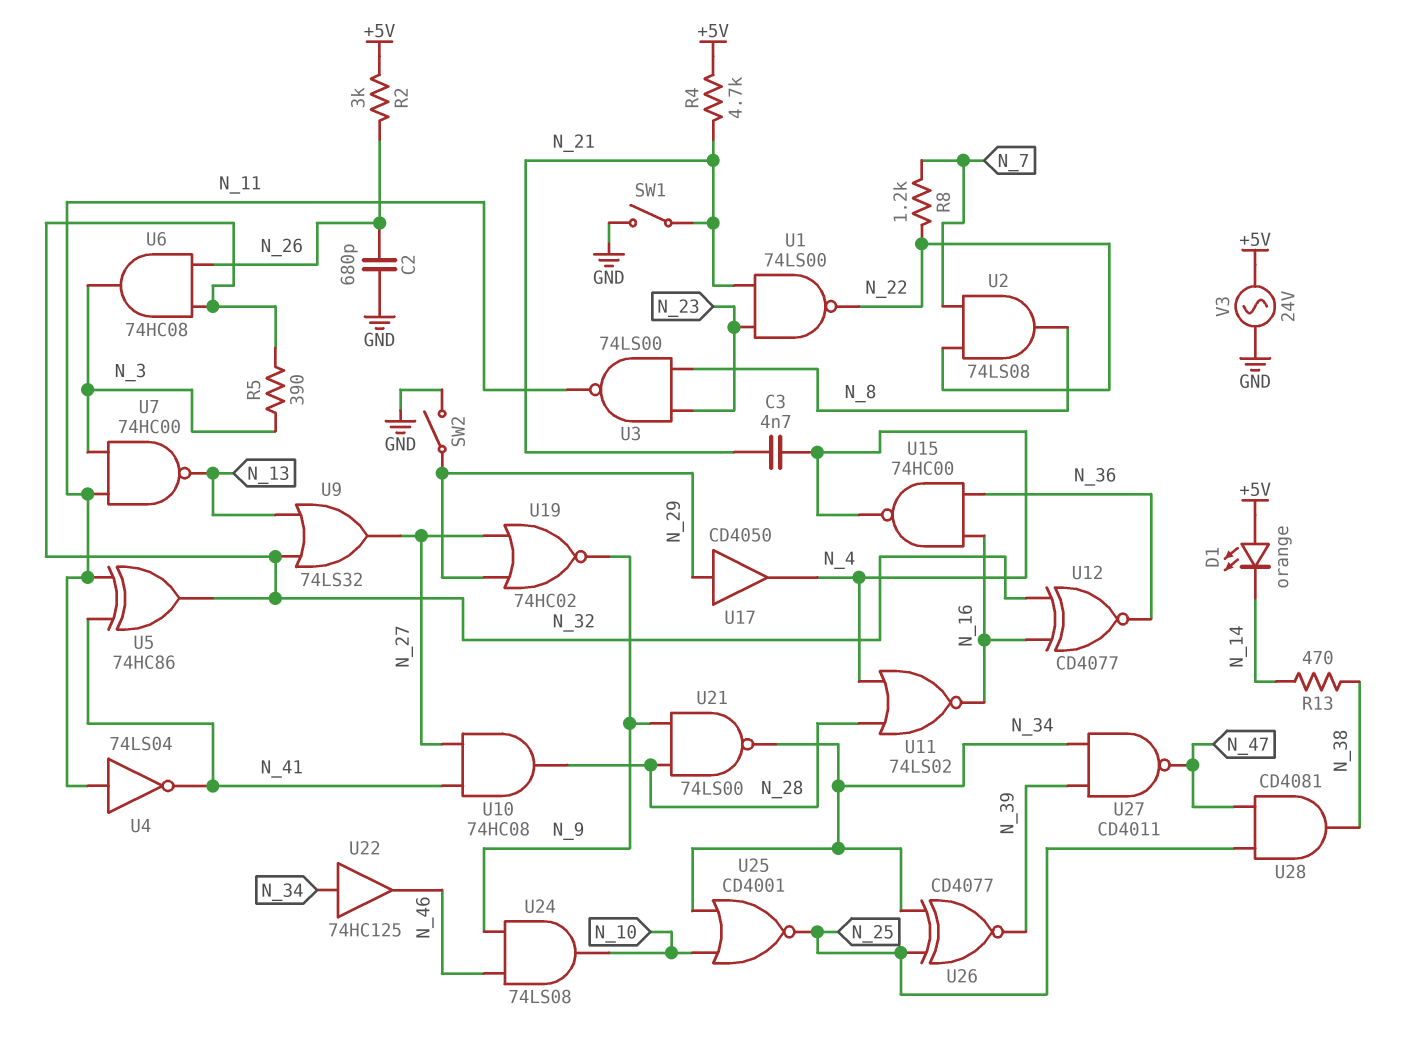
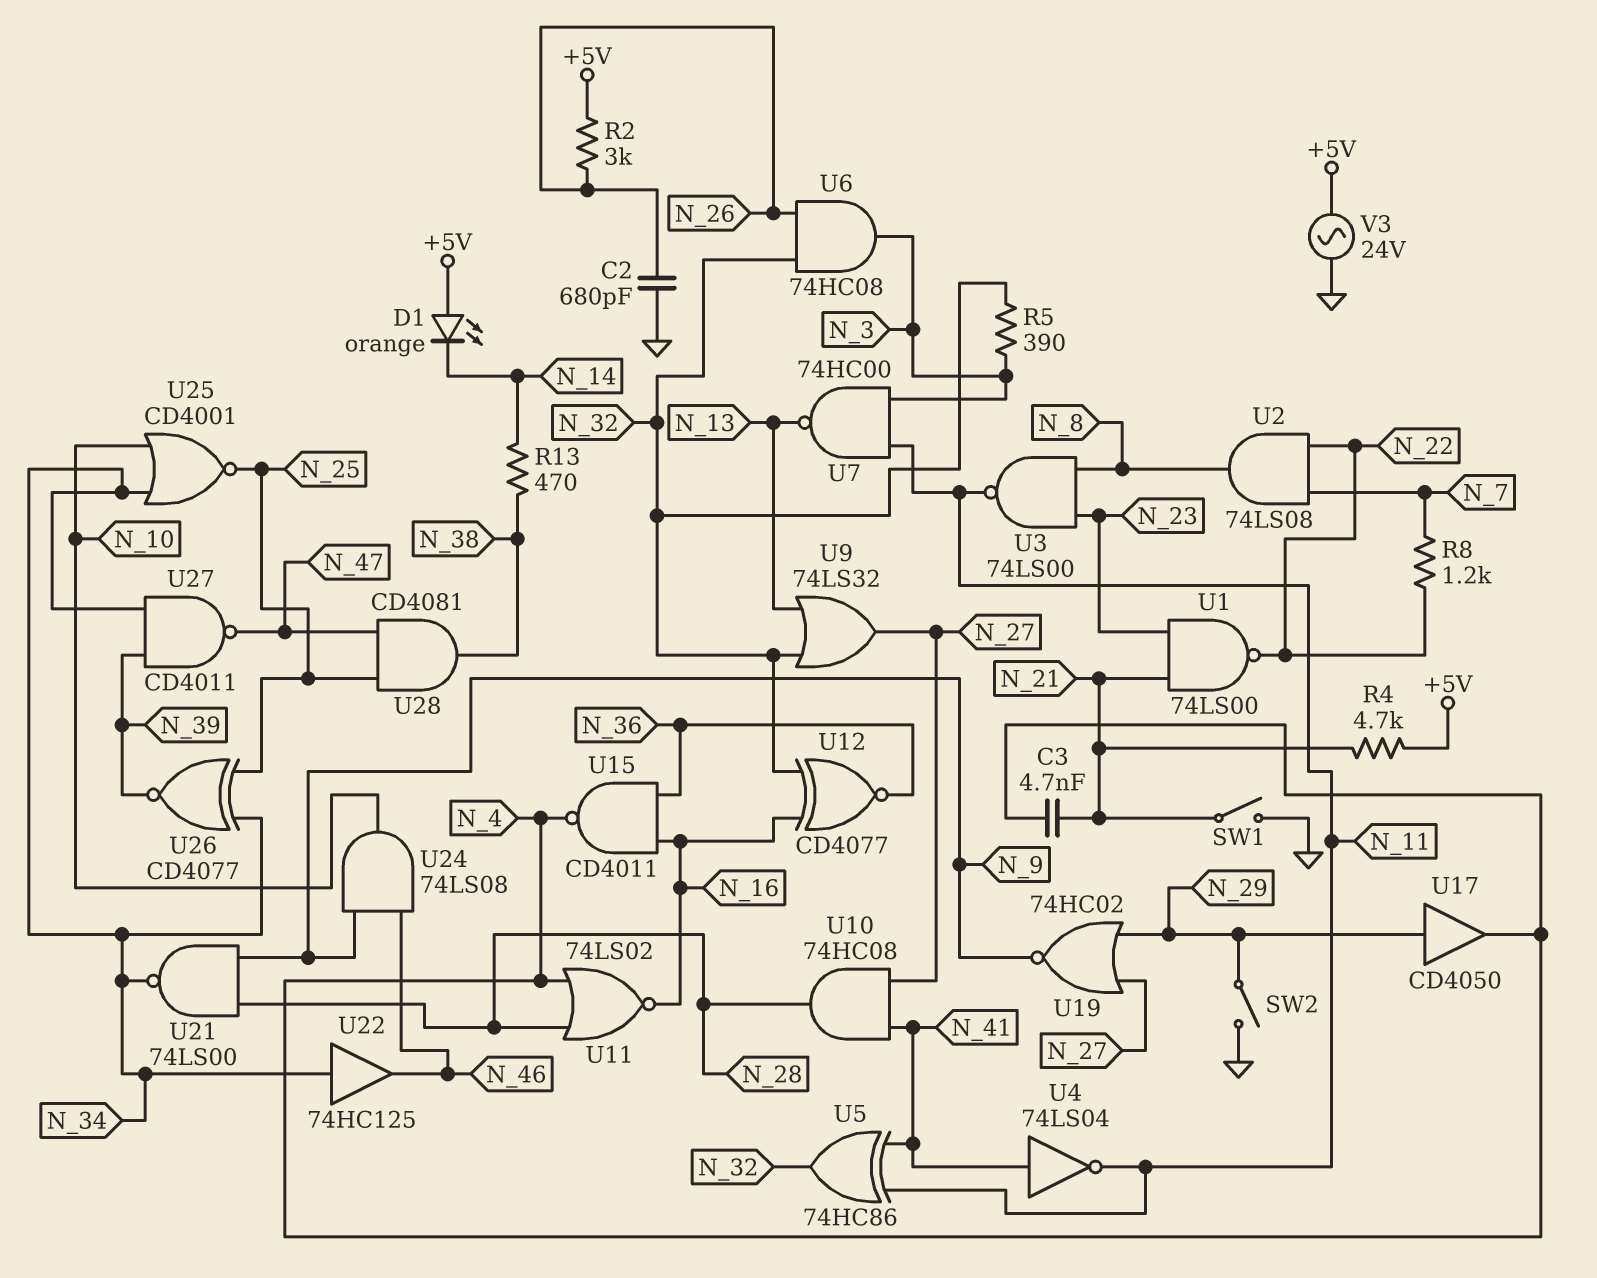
U4: NOT 74LS04 (in N_11, out N_41) -> NOT 74LS04 (in N_41, out N_11)
U15: NAND 74HC00 (in N_16, in N_36, out N_4) -> NAND CD4011 (in N_16, in N_36, out N_4)

